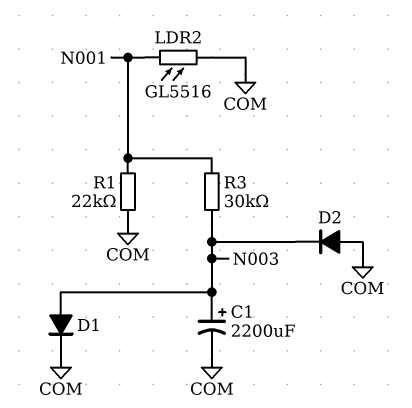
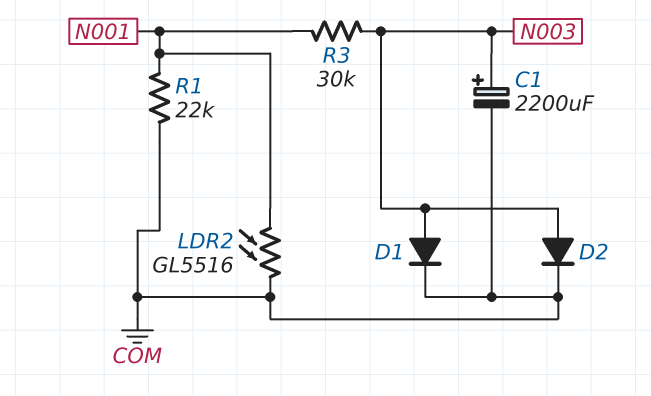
D2: diode (A COM, K N003) -> diode (A N003, K COM)

